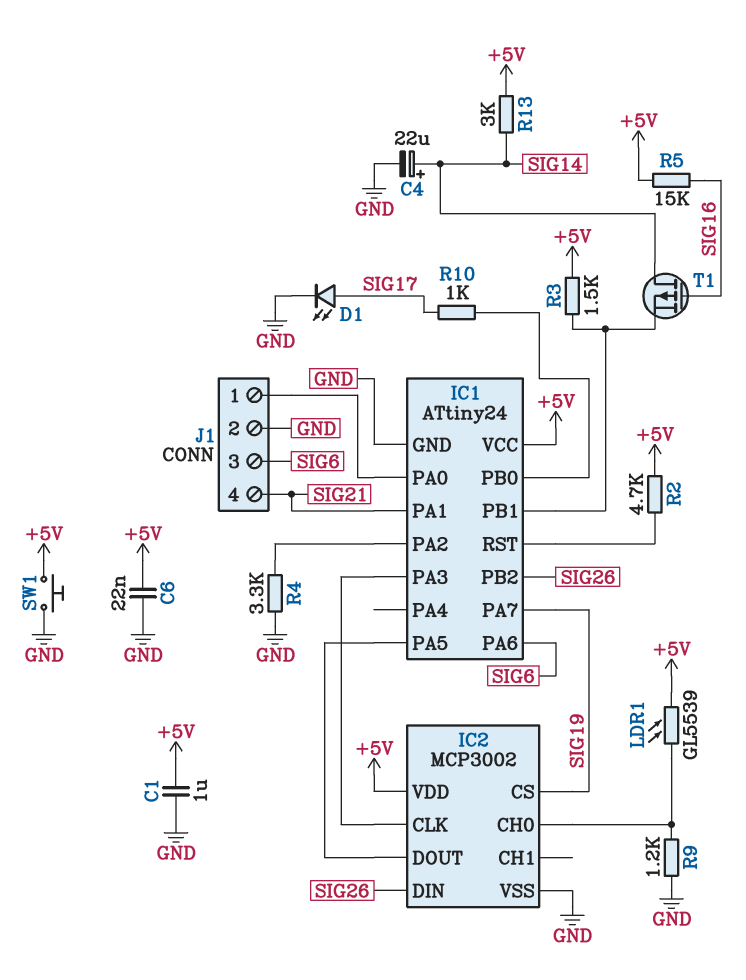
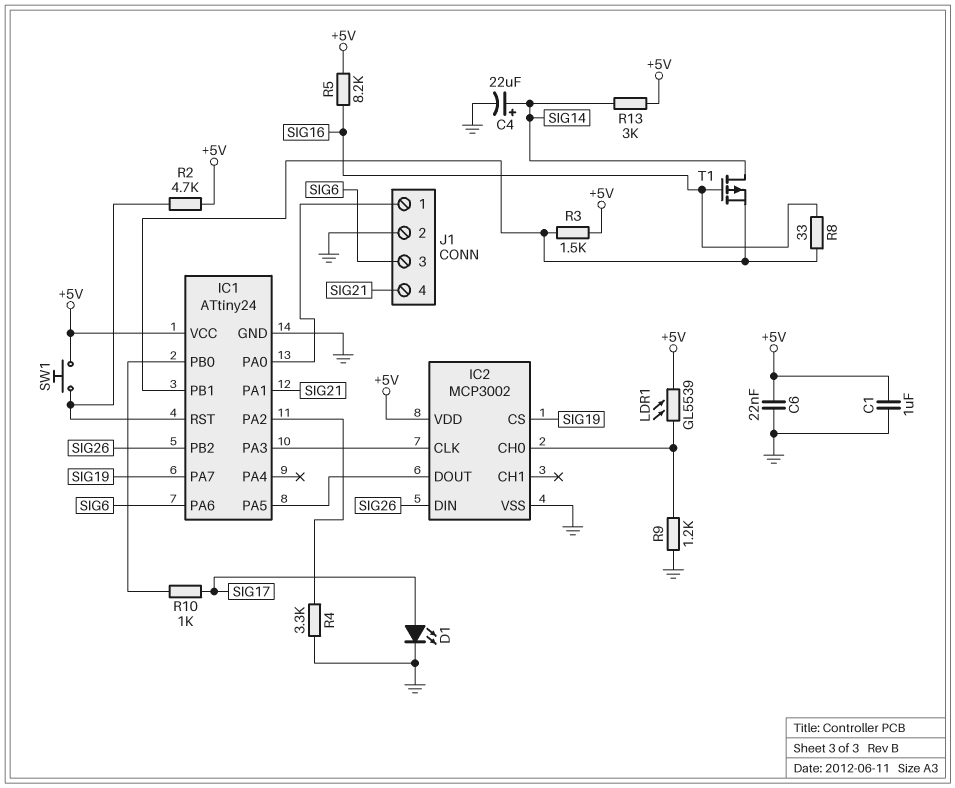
R5: 15k (+5V, SIG16) -> 8.2k (+5V, SIG16)
R8: none -> 33 (IC1/PB1, SIG16)
SW1: button (+5V, GND) -> button (+5V, IC1/RST)

